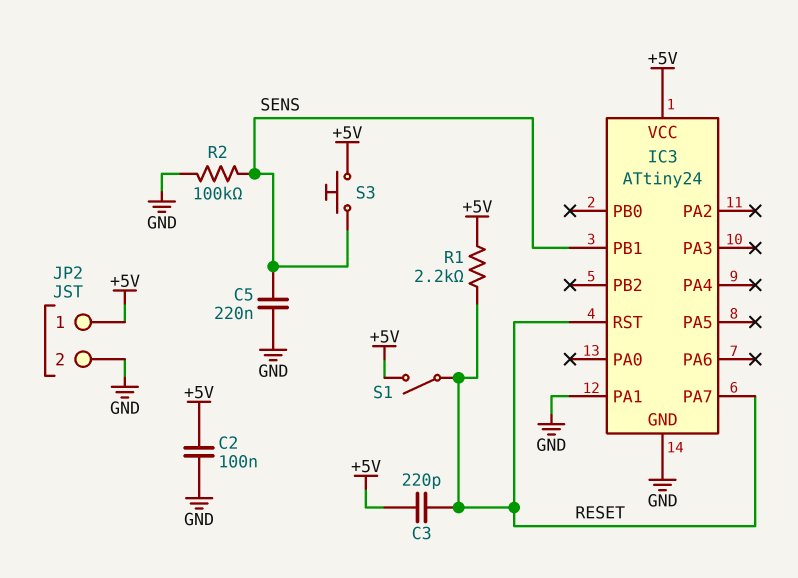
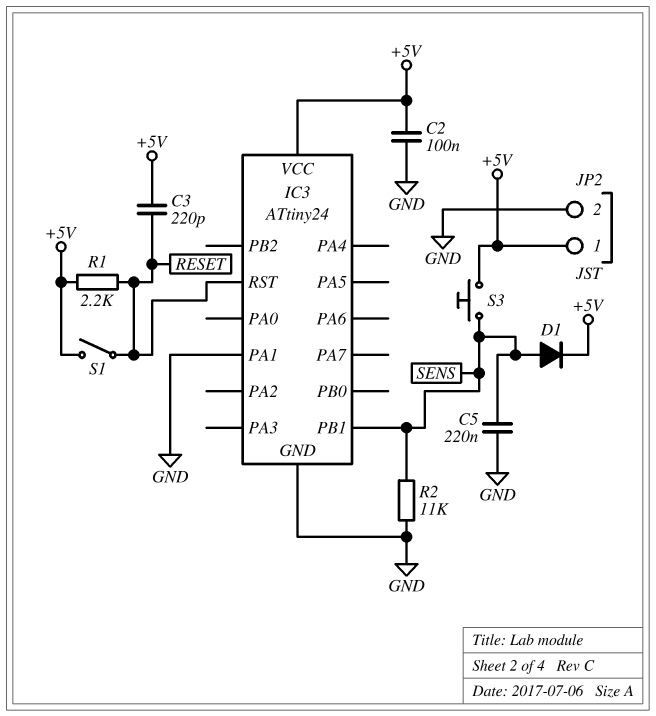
D1: none -> diode (A SENS, K +5V)
IC3 pin PA7: RESET -> none
R2: 100k (GND, SENS) -> 11k (GND, SENS)

